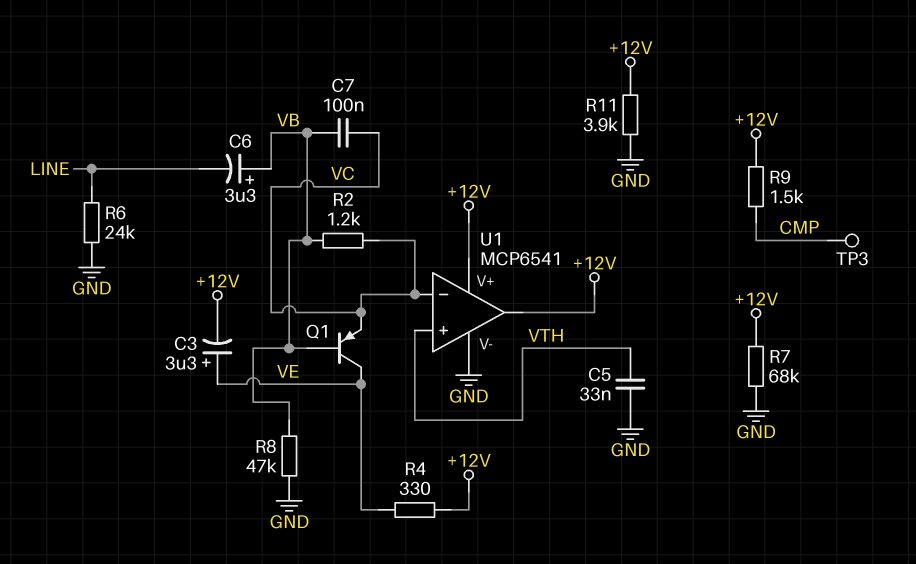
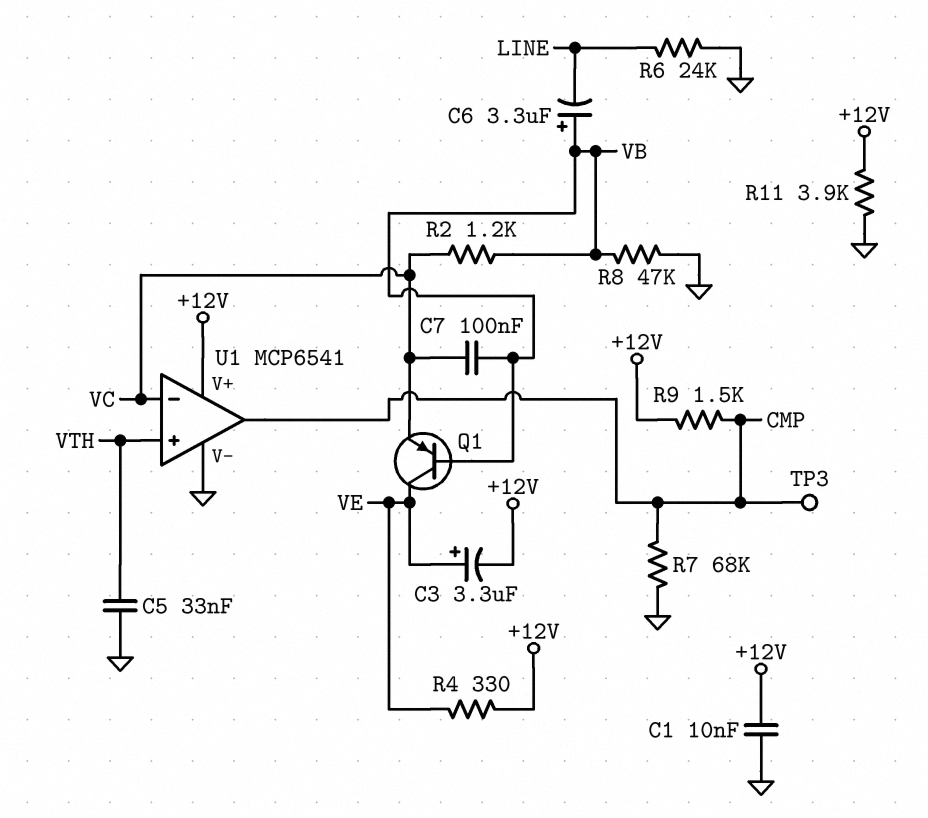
C1: none -> 10nF (+12V, GND)
R7: 68k (+12V, GND) -> 68k (CMP, GND)
U1 pin out: +12V -> CMP

